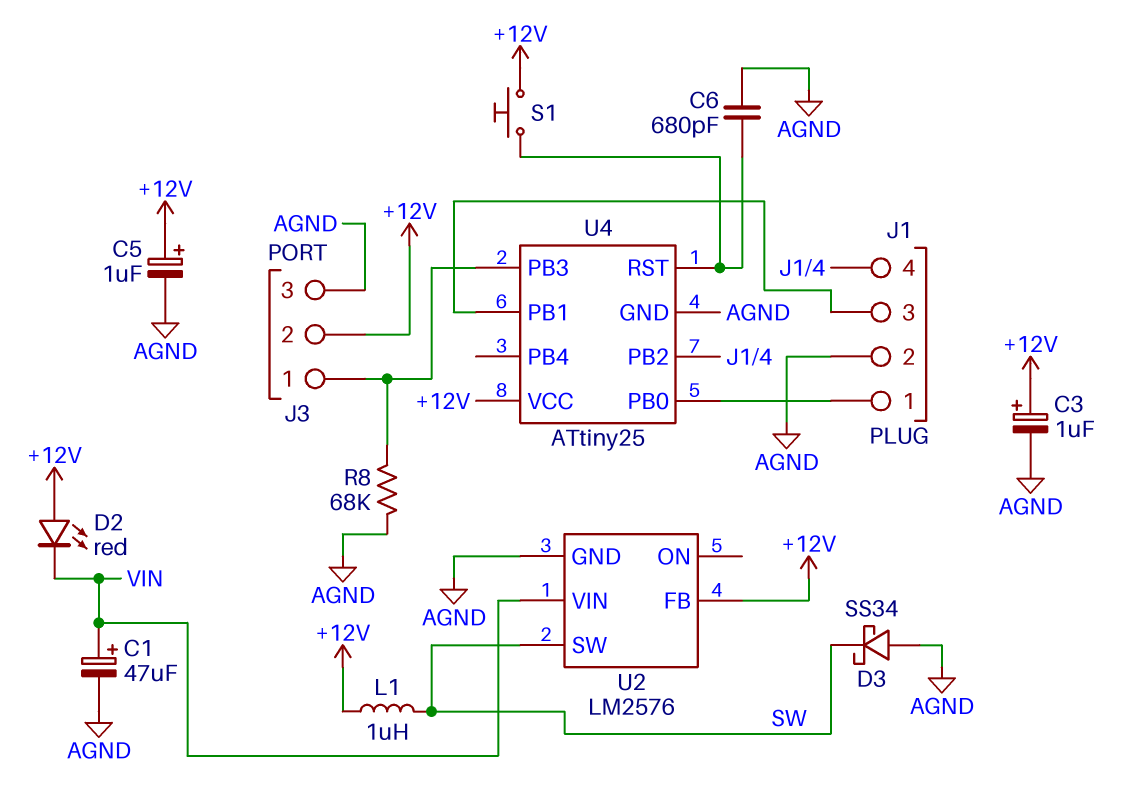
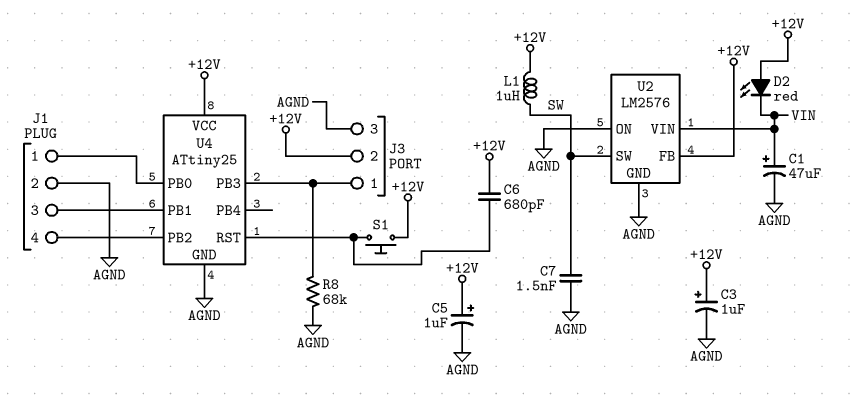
C6: 680pF (AGND, U4/RST) -> 680pF (+12V, U4/RST)
C7: none -> 1.5nF (AGND, SW)
D3: schottky SS34 (A AGND, K SW) -> none
U2 pin ON: none -> AGND

